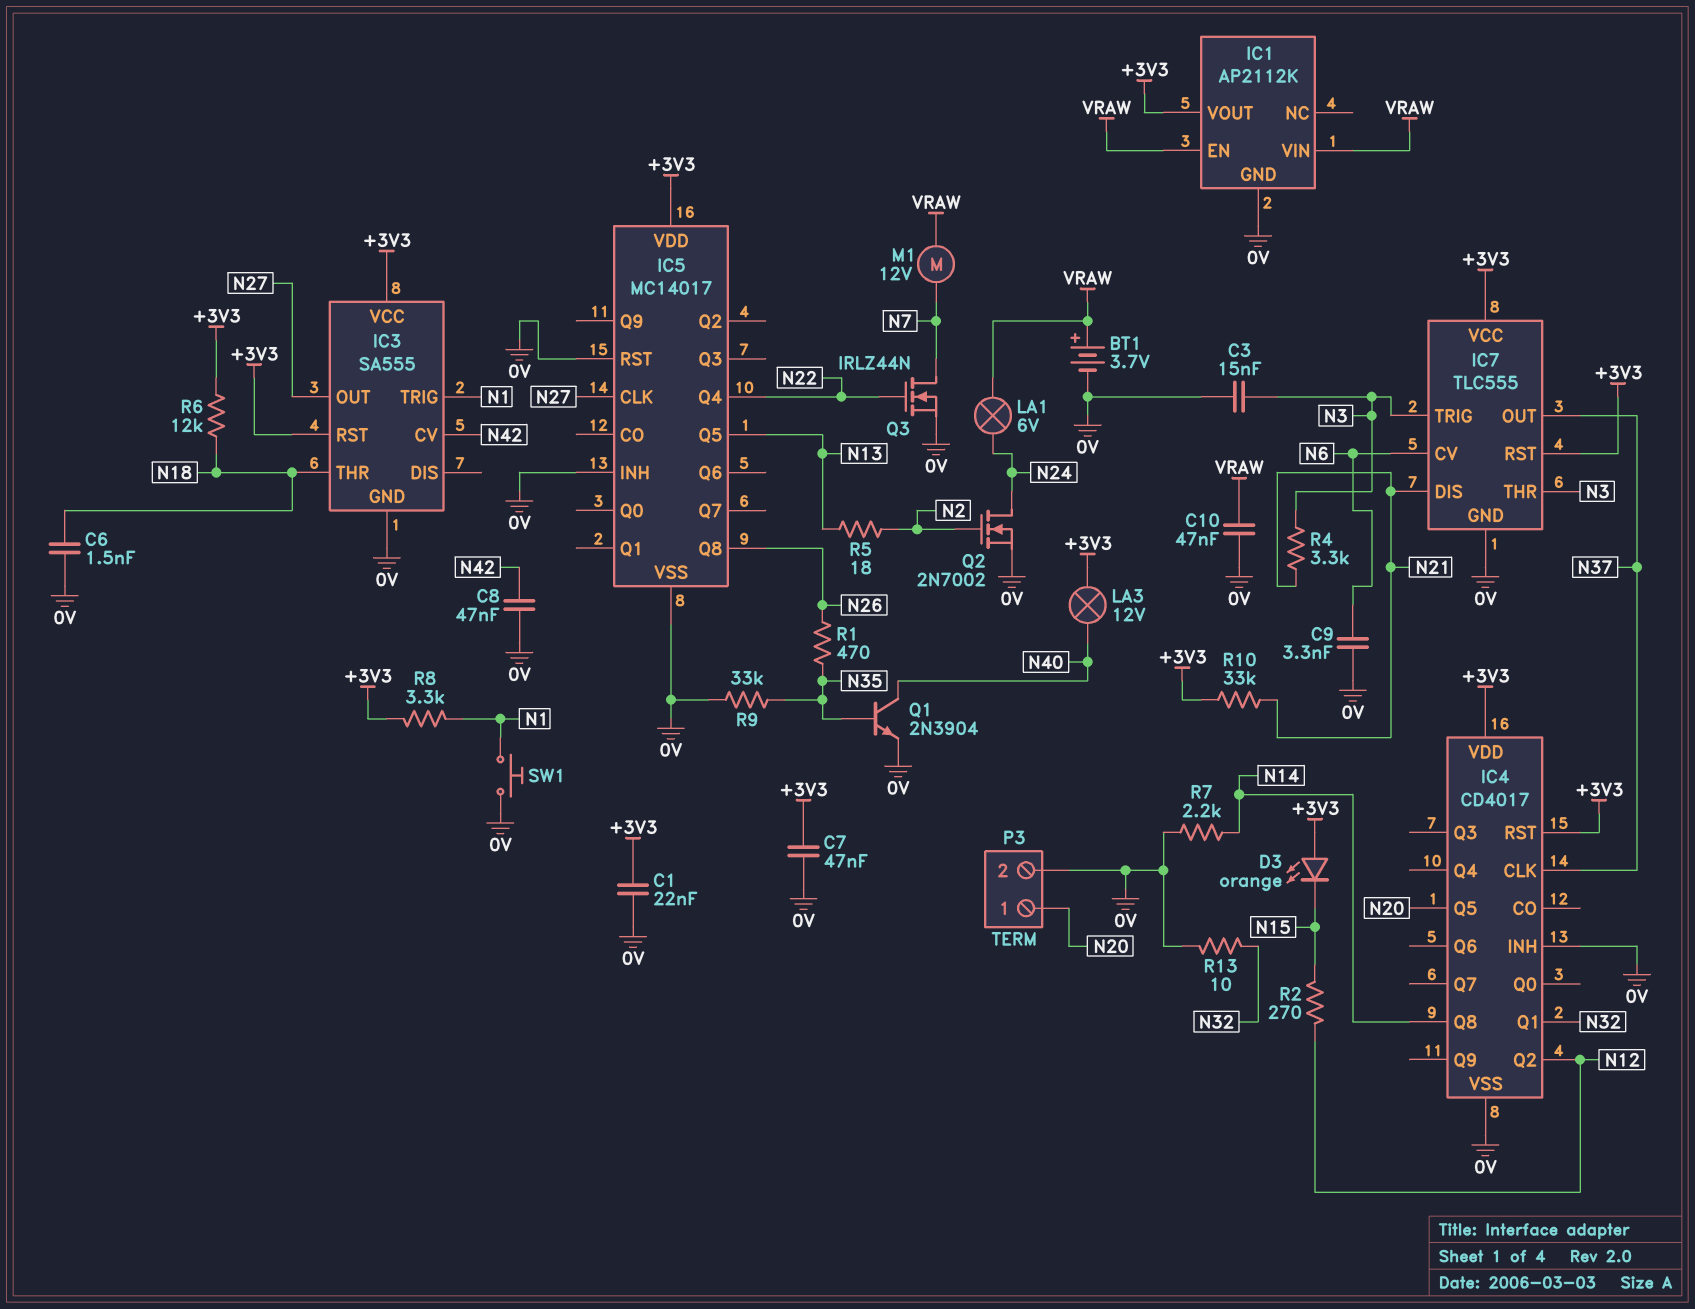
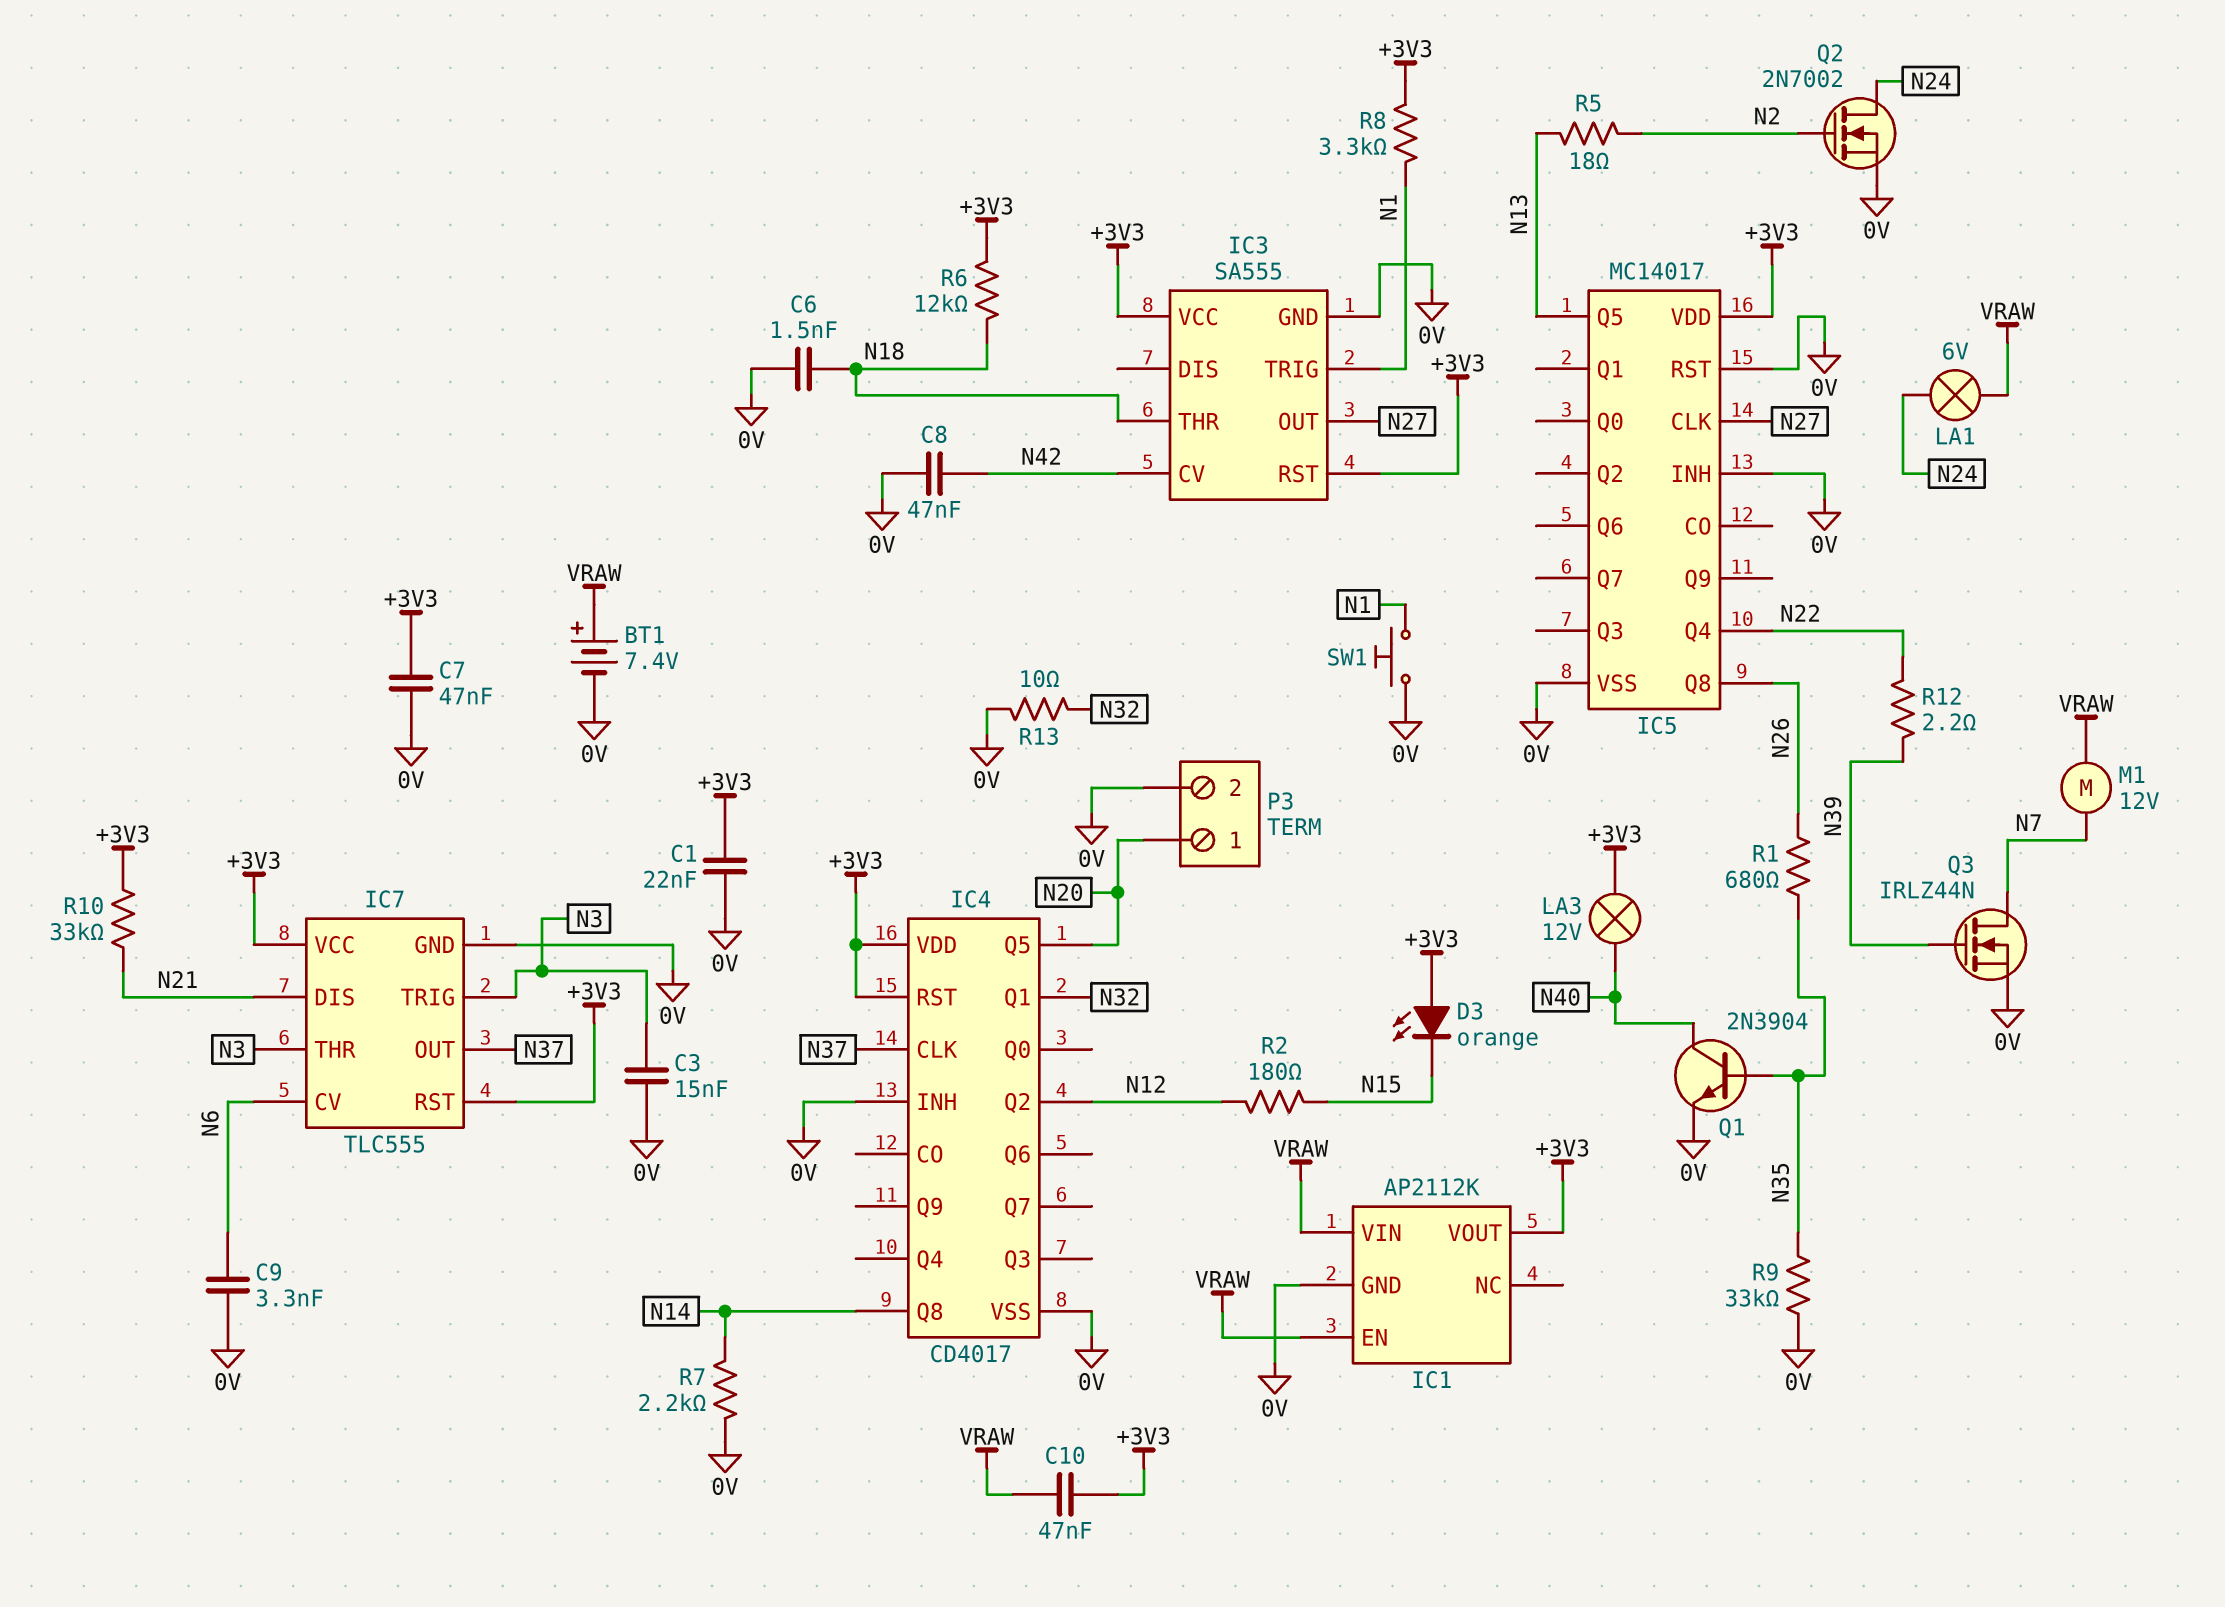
BT1: 3.7V (plus VRAW, minus 0V) -> 7.4V (plus VRAW, minus 0V)
C10: 47nF (0V, VRAW) -> 47nF (+3V3, VRAW)
Q3: NMOS IRLZ44N (G N22, D N7, S 0V) -> NMOS IRLZ44N (G N39, D N7, S 0V)
R1: 470 (N26, N35) -> 680 (N26, N35)
R2: 270 (N12, N15) -> 180 (N12, N15)
R4: 3.3k (N3, N21) -> none
R12: none -> 2.2 (N22, N39)

